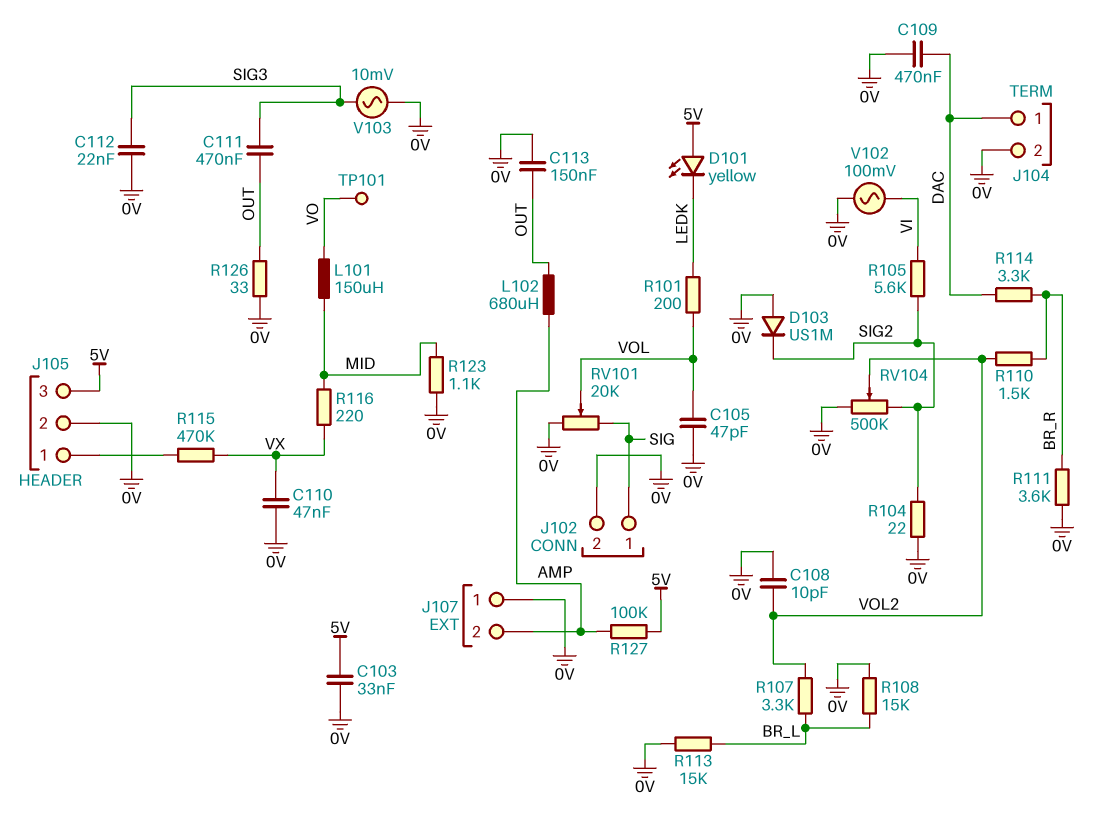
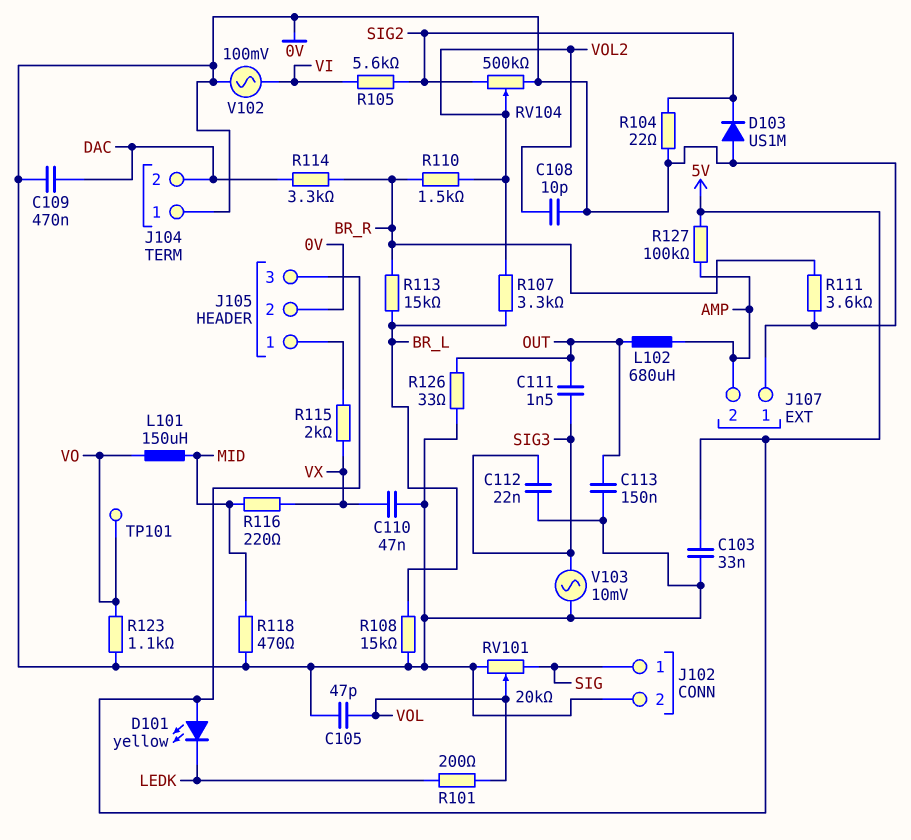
C111: 470nF (OUT, SIG3) -> 1.5nF (OUT, SIG3)
J104 pin 1: DAC -> 0V
J104 pin 2: 0V -> DAC
R113: 15k (0V, BR_L) -> 15k (BR_L, BR_R)
R115: 470k (J105/1, VX) -> 2k (J105/1, VX)
R118: none -> 470 (0V, MID)
R123: 1.1k (0V, MID) -> 1.1k (0V, VO)

